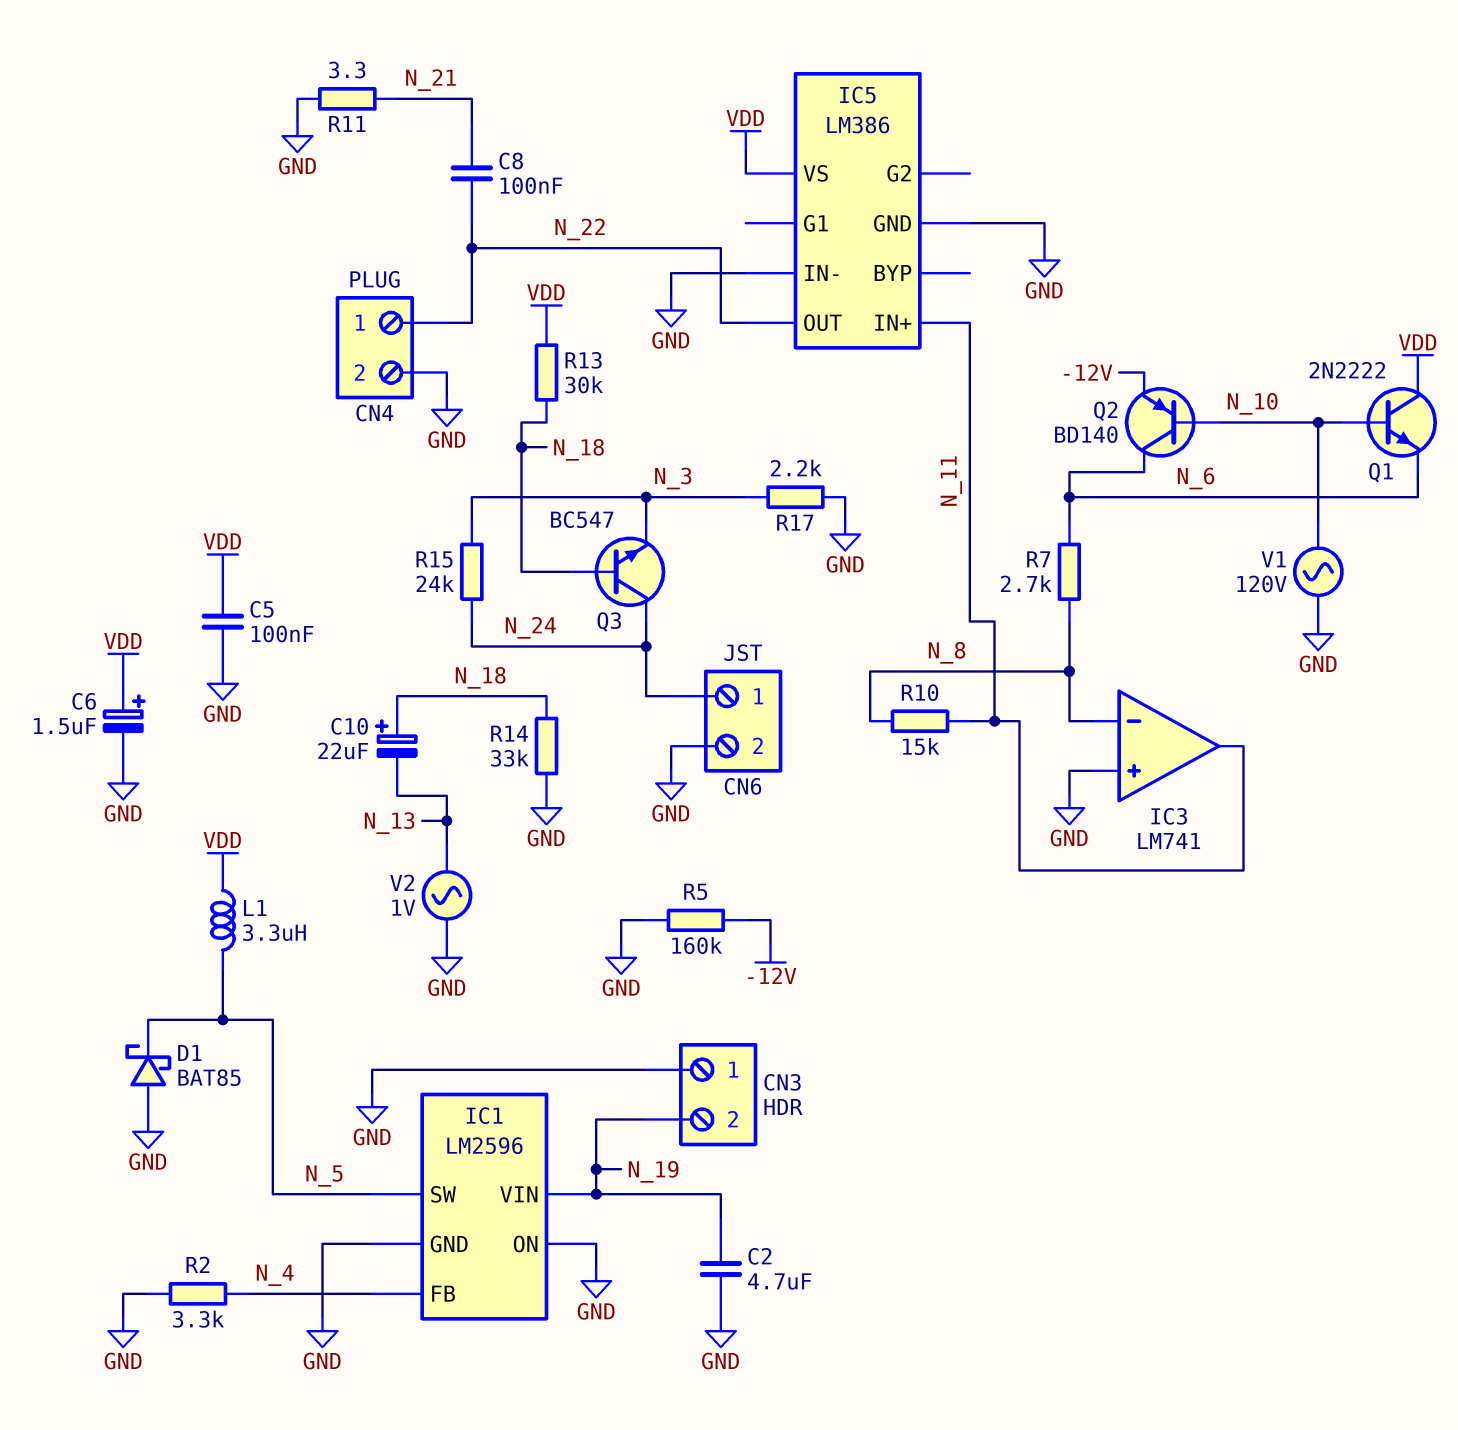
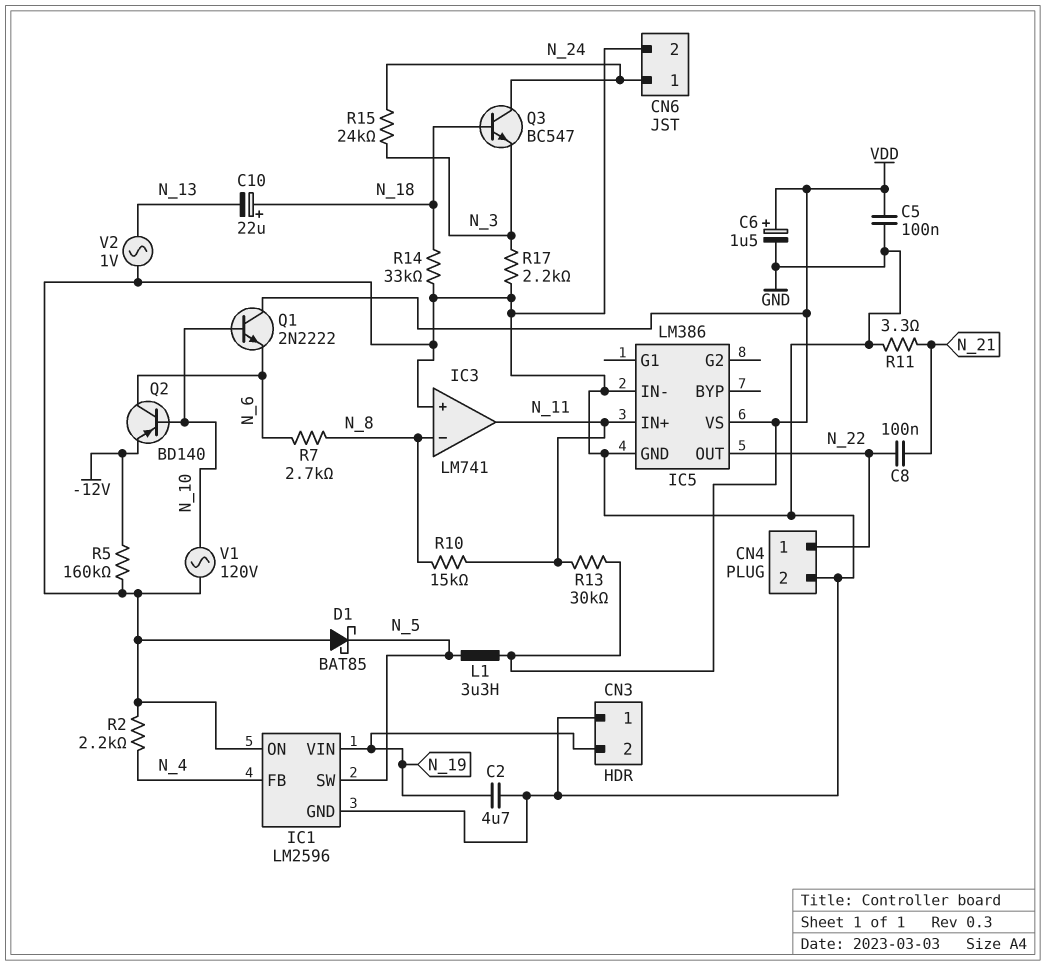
R2: 3.3k (GND, N_4) -> 2.2k (GND, N_4)
R13: 30k (N_18, VDD) -> 30k (N_11, VDD)

